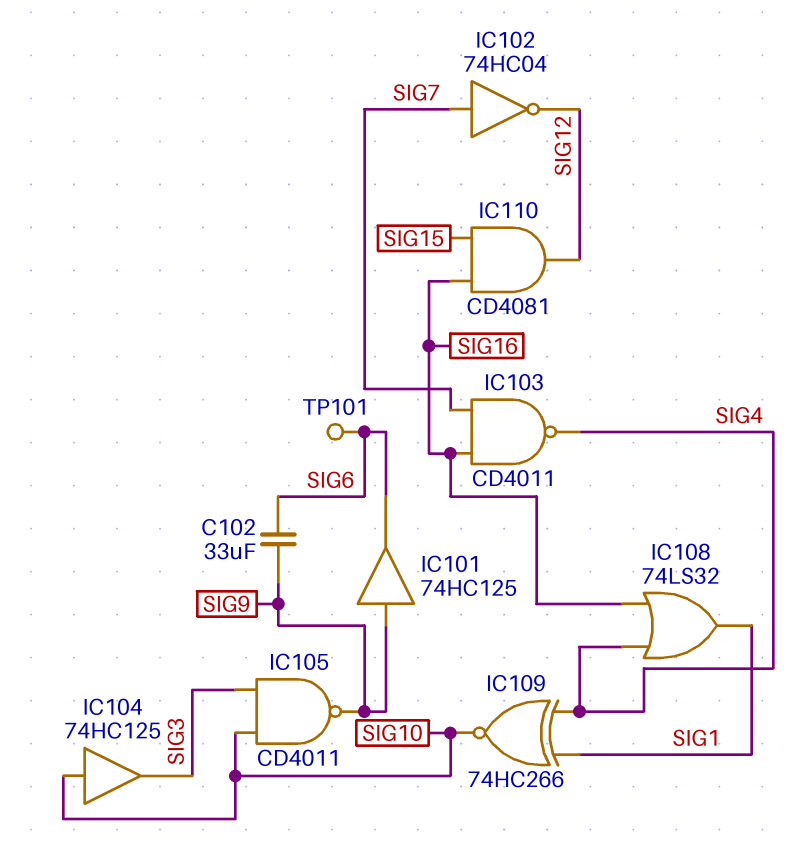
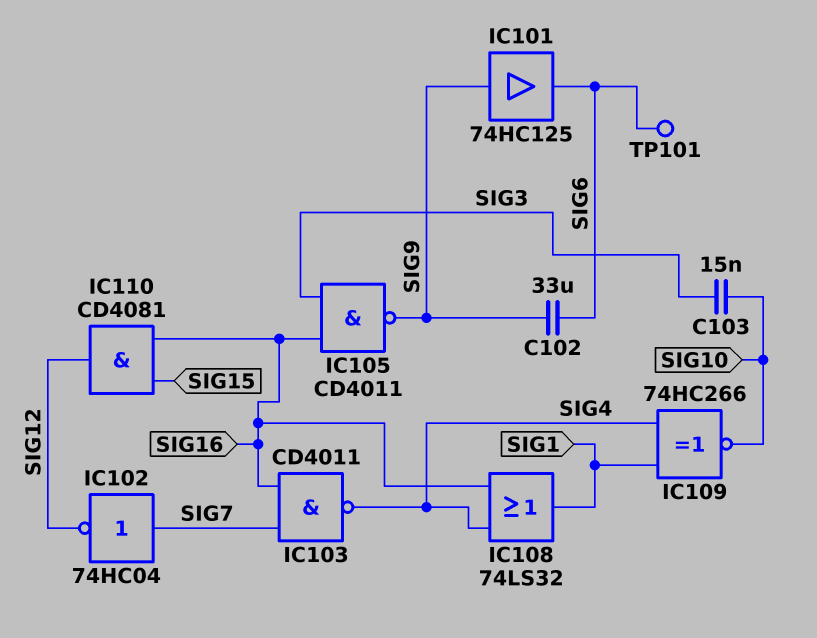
C103: none -> 15nF (SIG3, SIG10)
IC104: buffer 74HC125 (in SIG10, out SIG3) -> none
IC105: NAND CD4011 (in SIG3, in SIG10, out SIG9) -> NAND CD4011 (in SIG3, in SIG16, out SIG9)

